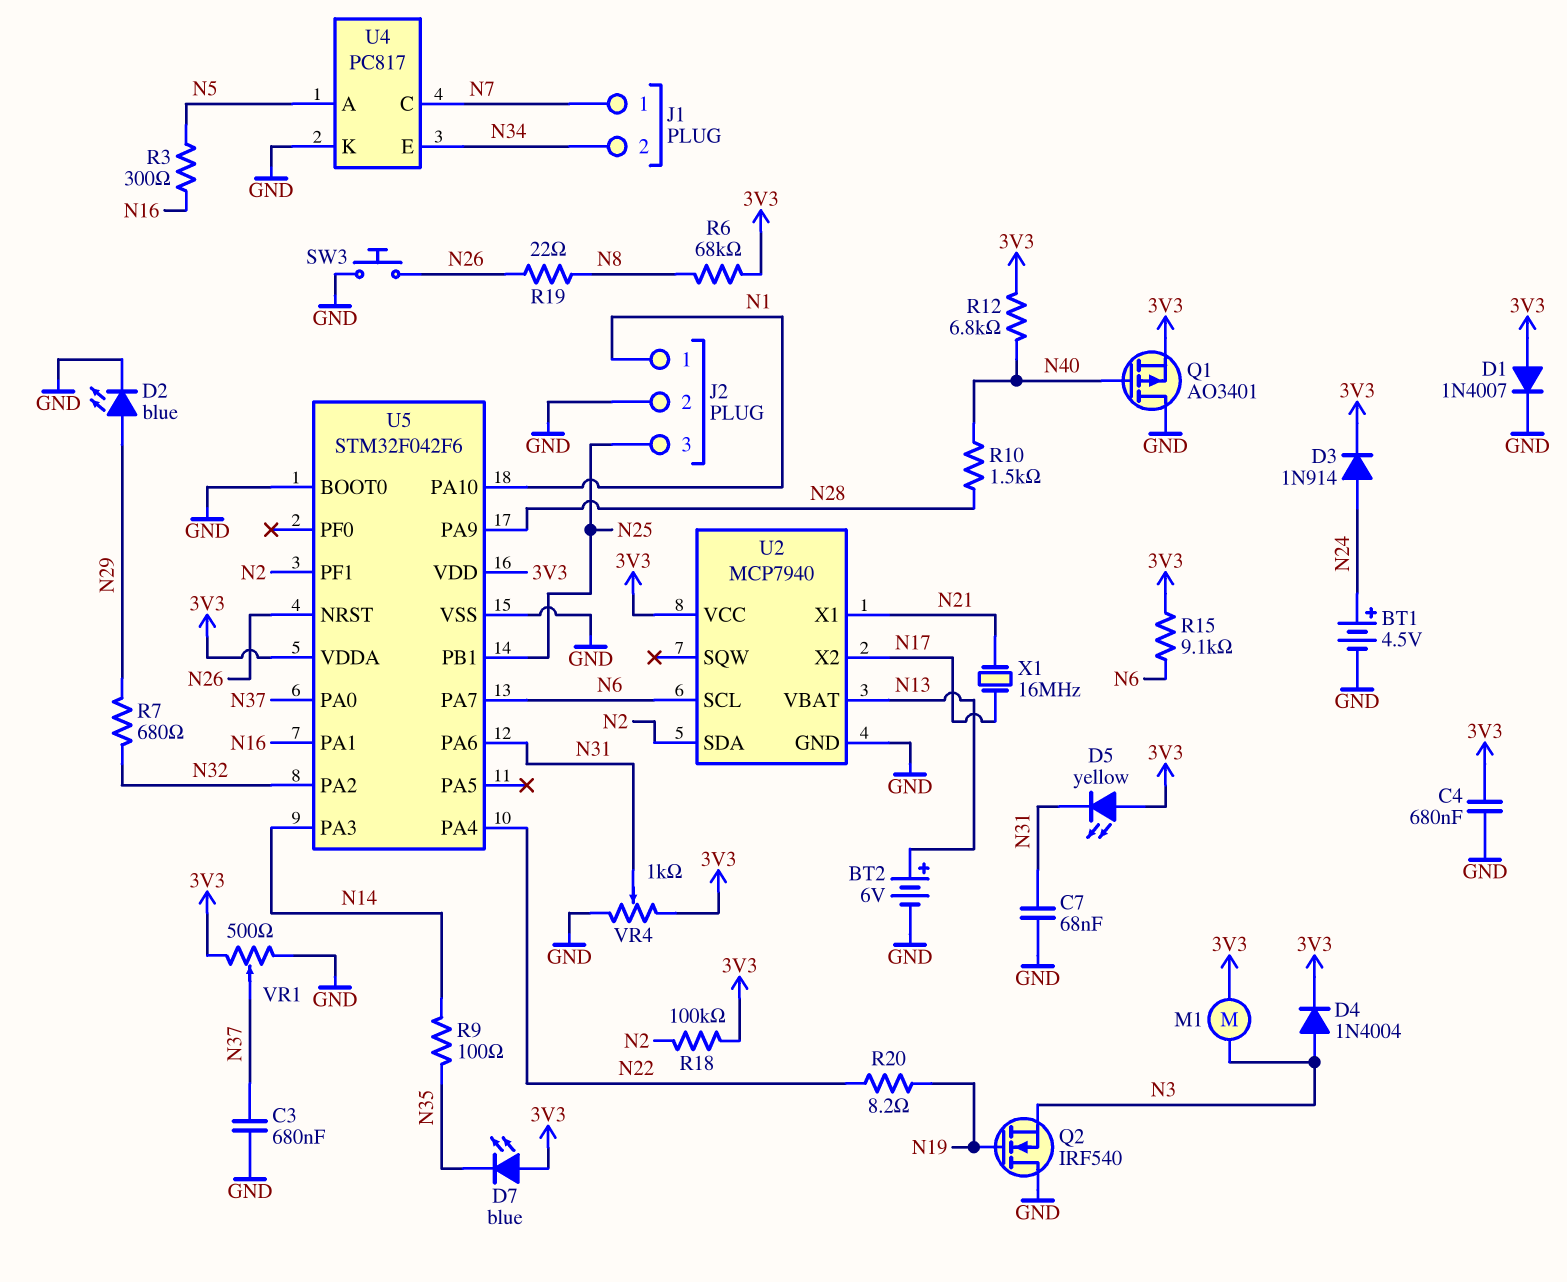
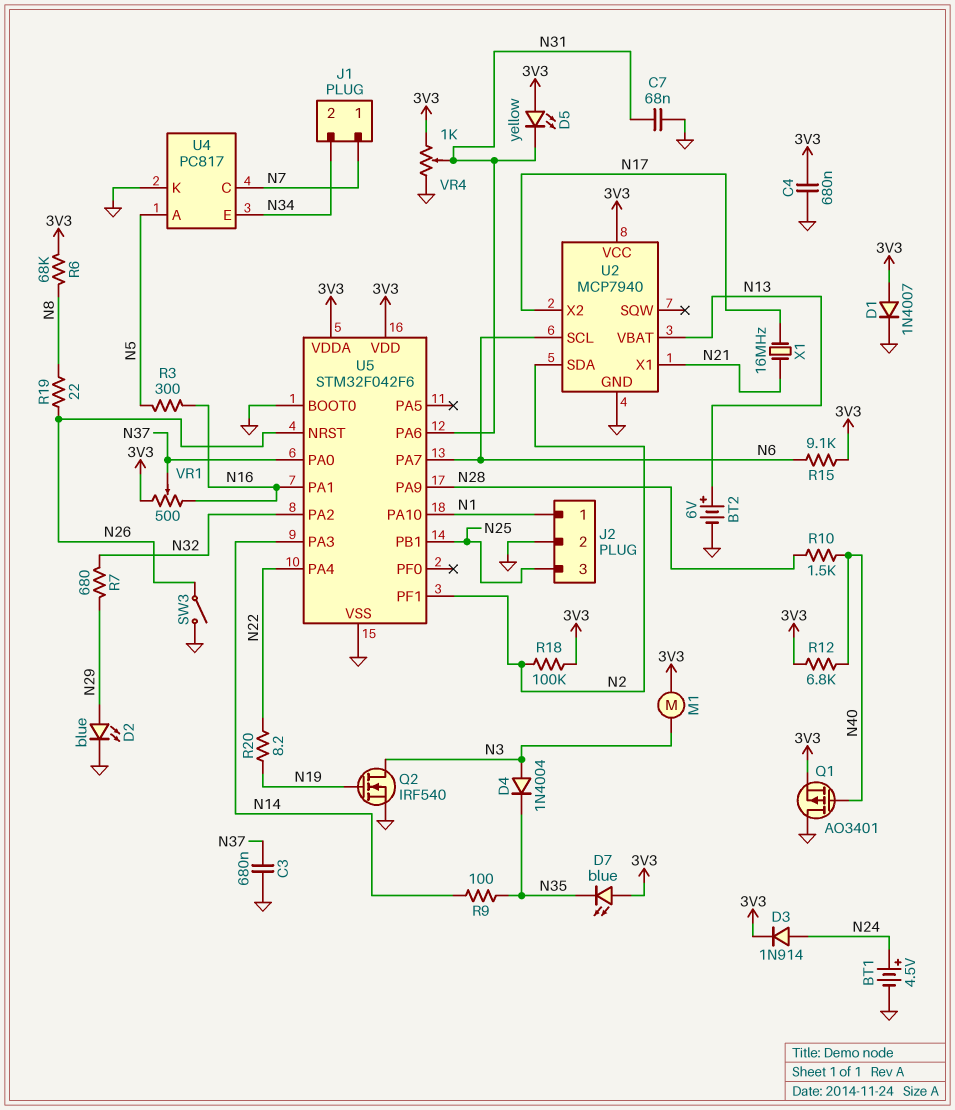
D4: diode 1N4004 (A N3, K 3V3) -> diode 1N4004 (A N3, K N35)
Q2: NMOS IRF540 (G N19, D GND, S N3) -> NMOS IRF540 (G N19, D N3, S GND)
SW3: button (GND, N26) -> switch (GND, N26)
VR1: 500 (3V3, GND, wiper N37) -> 500 (3V3, N16, wiper N37)

